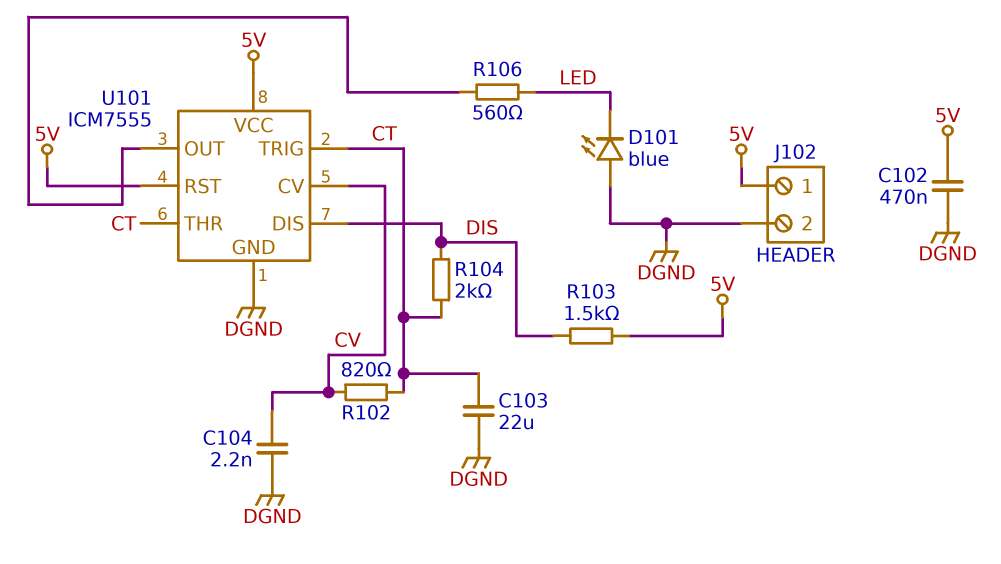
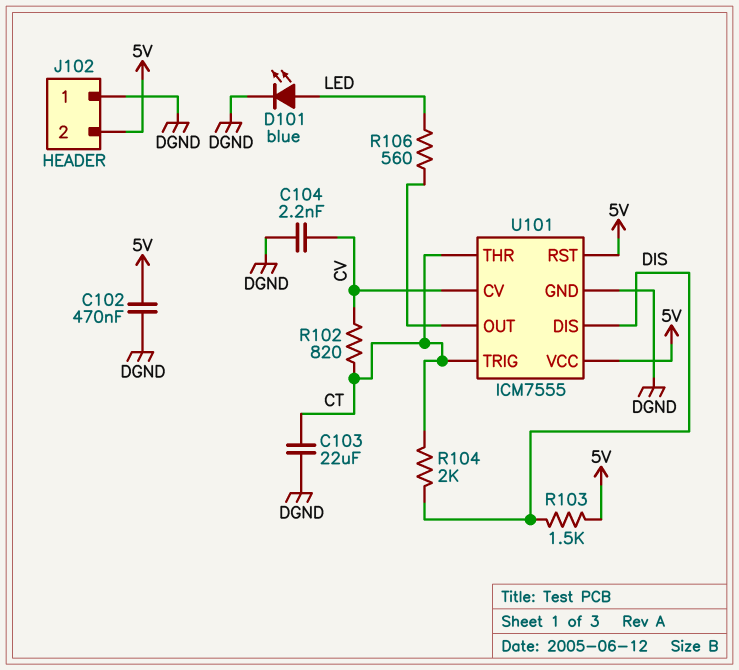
D101: LED blue (A DGND, K LED) -> LED blue (A LED, K DGND)
J102 pin 1: 5V -> DGND
J102 pin 2: DGND -> 5V

